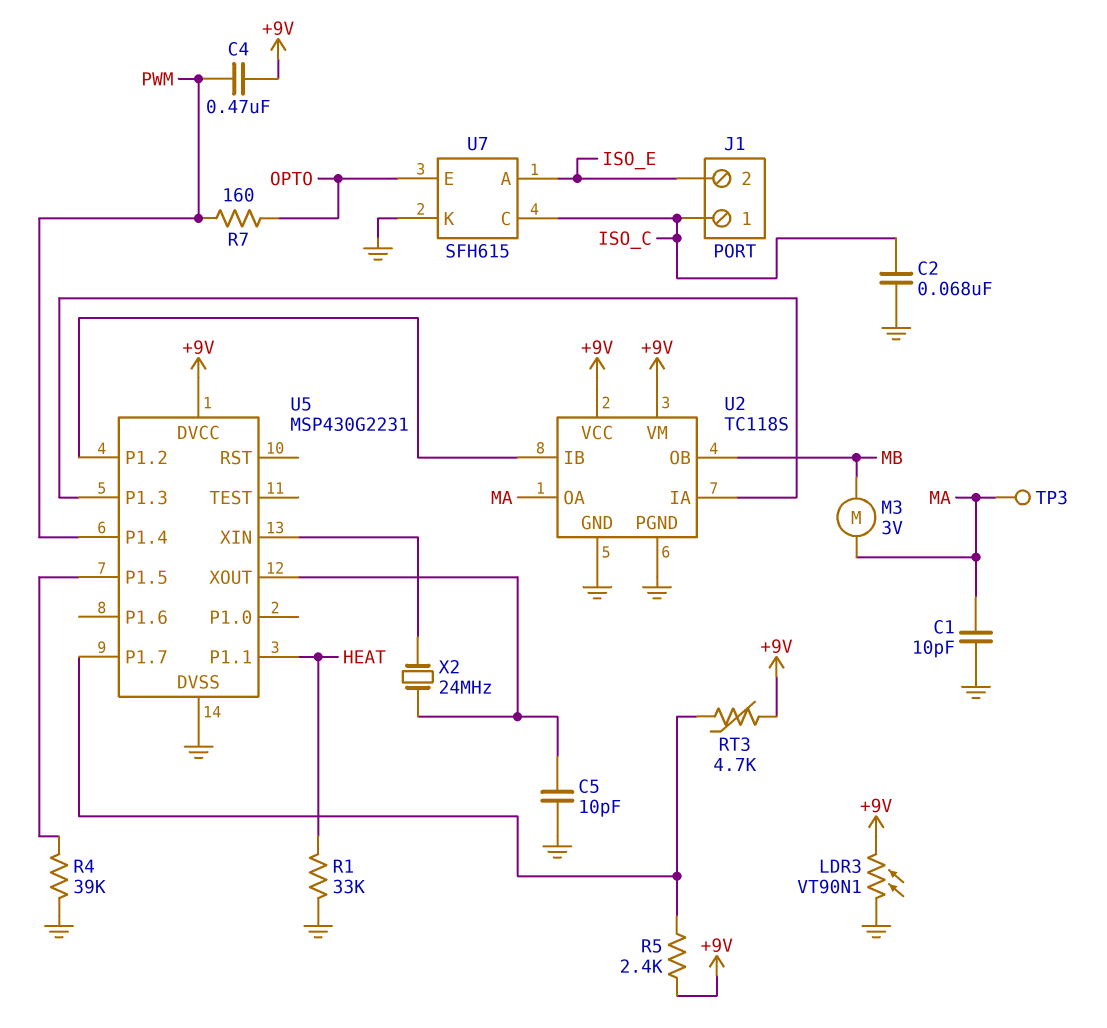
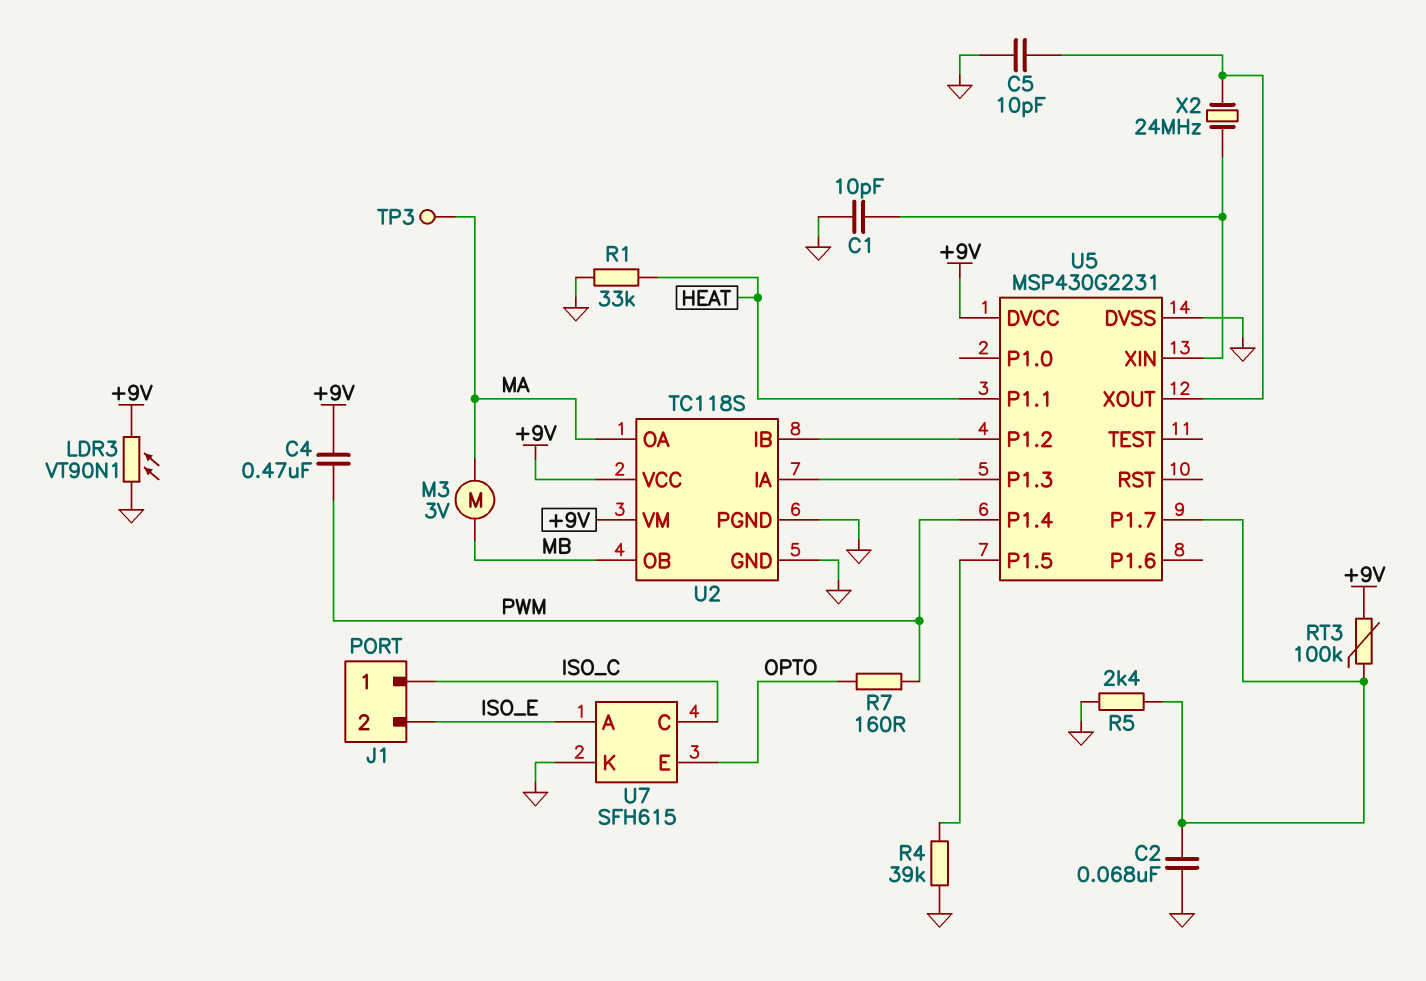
C1: 10pF (GND, MA) -> 10pF (GND, U5/XIN)
C2: 68nF (GND, ISO_C) -> 68nF (GND, U5/P1.7)
R5: 2.4k (+9V, U5/P1.7) -> 2.4k (GND, U5/P1.7)
RT3: 4.7k (+9V, U5/P1.7) -> 100k (+9V, U5/P1.7)

